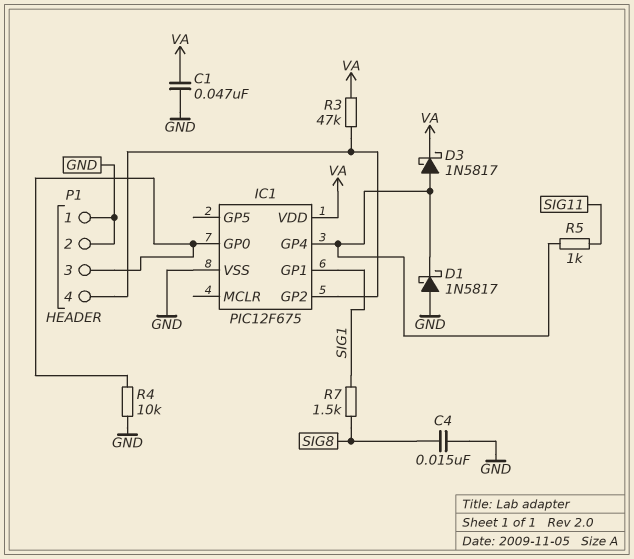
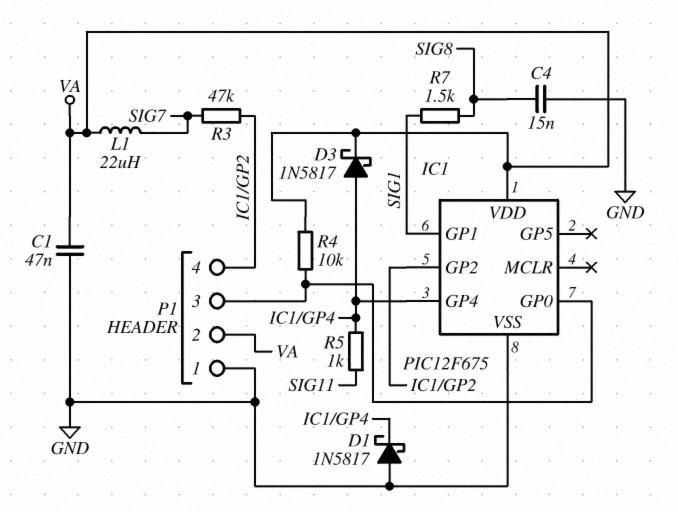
L1: none -> 22uH (SIG7, VA)
P1 pin 2: GND -> VA
R3: 47k (IC1/GP2, VA) -> 47k (IC1/GP2, SIG7)
R4: 10k (GND, IC1/GP0) -> 10k (IC1/GP0, VA)

